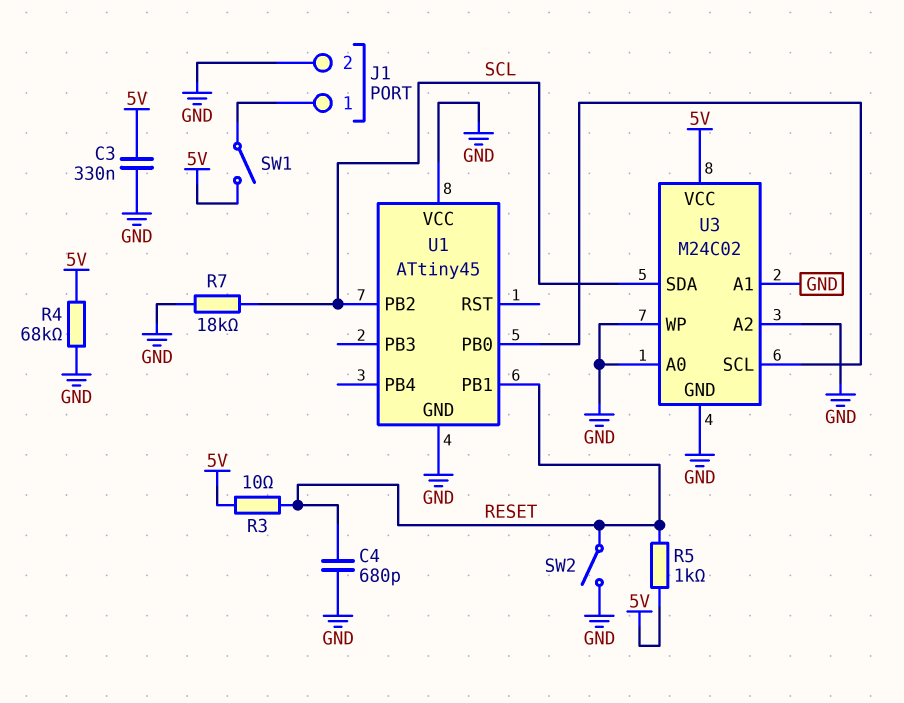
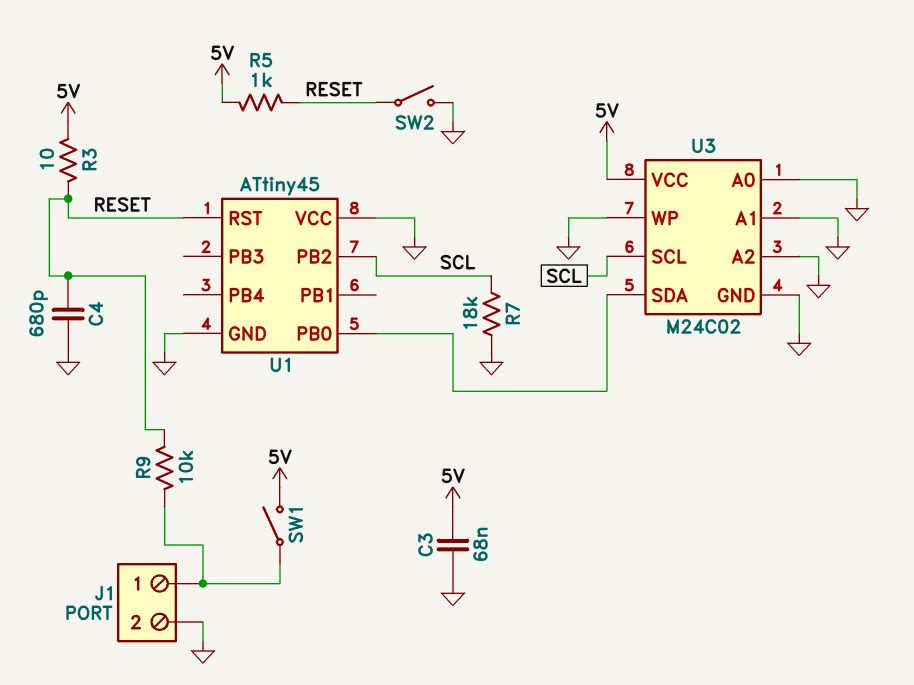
C3: 330nF (5V, GND) -> 68nF (5V, GND)
R4: 68k (5V, GND) -> none
R9: none -> 10k (J1/1, RESET)
U1 pin PB1: RESET -> none
U1 pin RST: none -> RESET
U3 pin SCL: U1/PB0 -> SCL
U3 pin SDA: SCL -> U1/PB0

